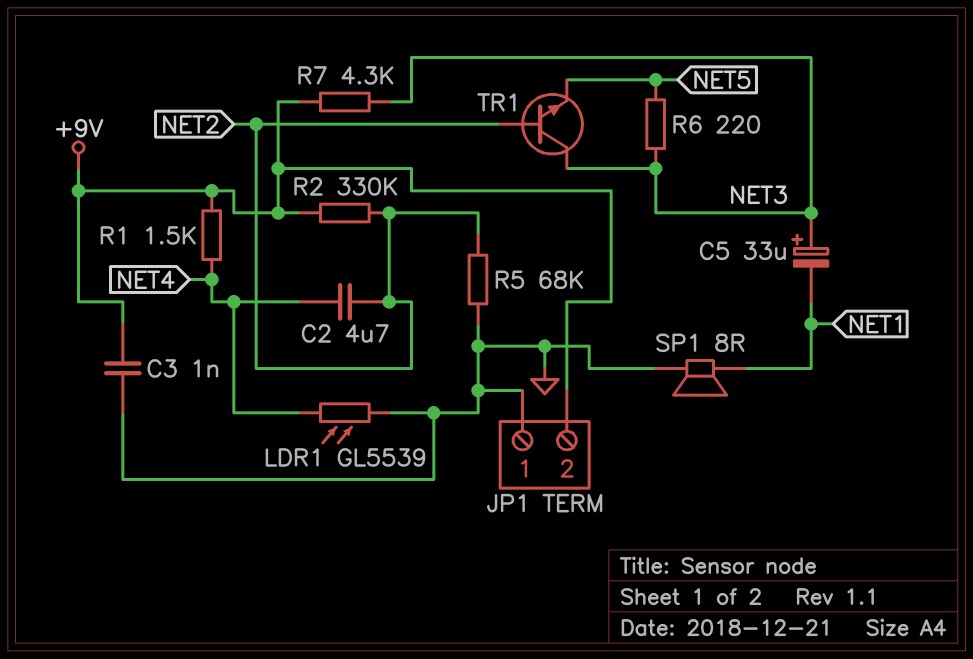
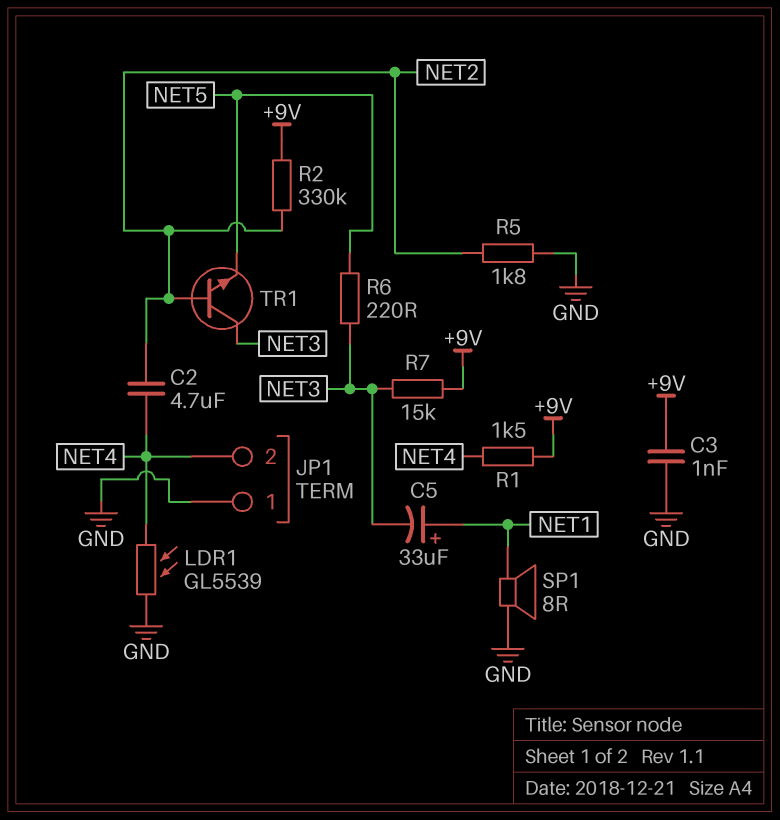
C5: 33uF (plus NET3, minus NET1) -> 33uF (plus NET1, minus NET3)
JP1 pin 2: +9V -> NET4
R5: 68k (GND, NET2) -> 1.8k (GND, NET2)
R7: 4.3k (+9V, NET3) -> 15k (+9V, NET3)

